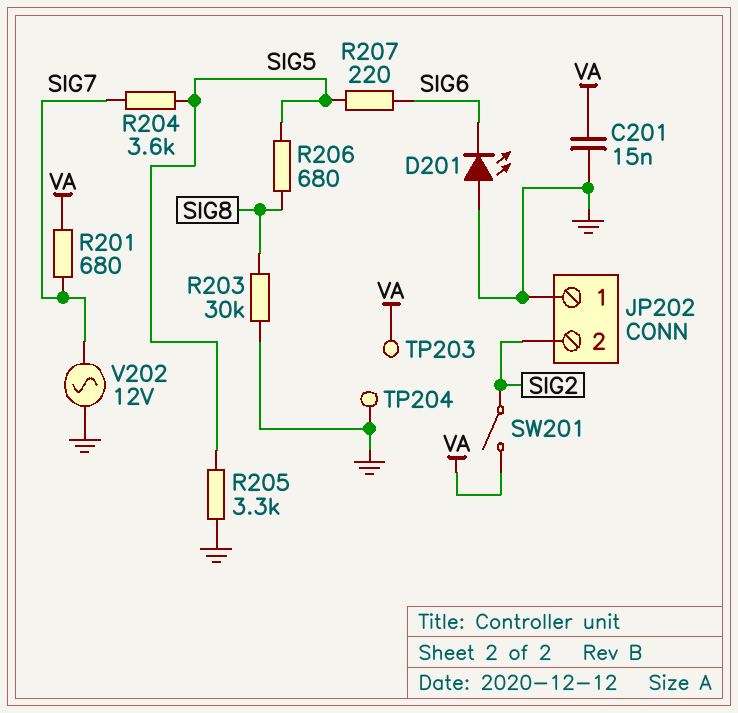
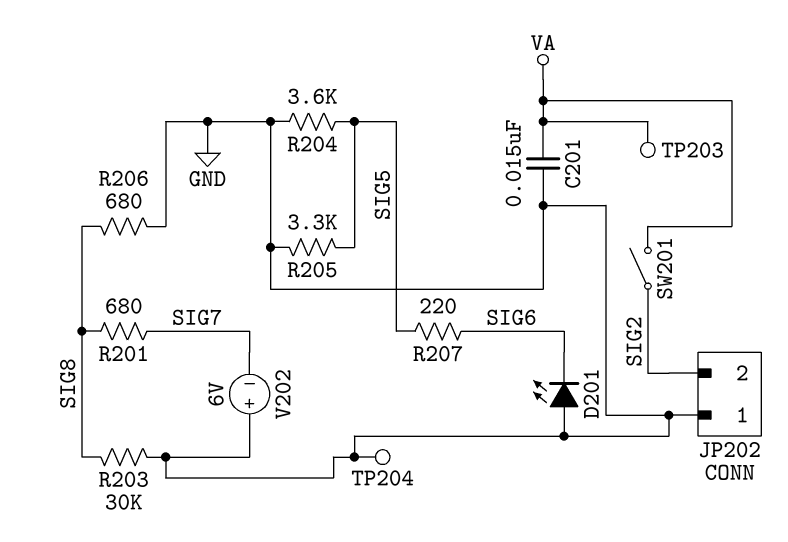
R201: 680 (SIG7, VA) -> 680 (SIG7, SIG8)
R204: 3.6k (SIG5, SIG7) -> 3.6k (GND, SIG5)
R206: 680 (SIG5, SIG8) -> 680 (GND, SIG8)
V202: AC 12V (GND, SIG7) -> 6V (plus GND, minus SIG7)

